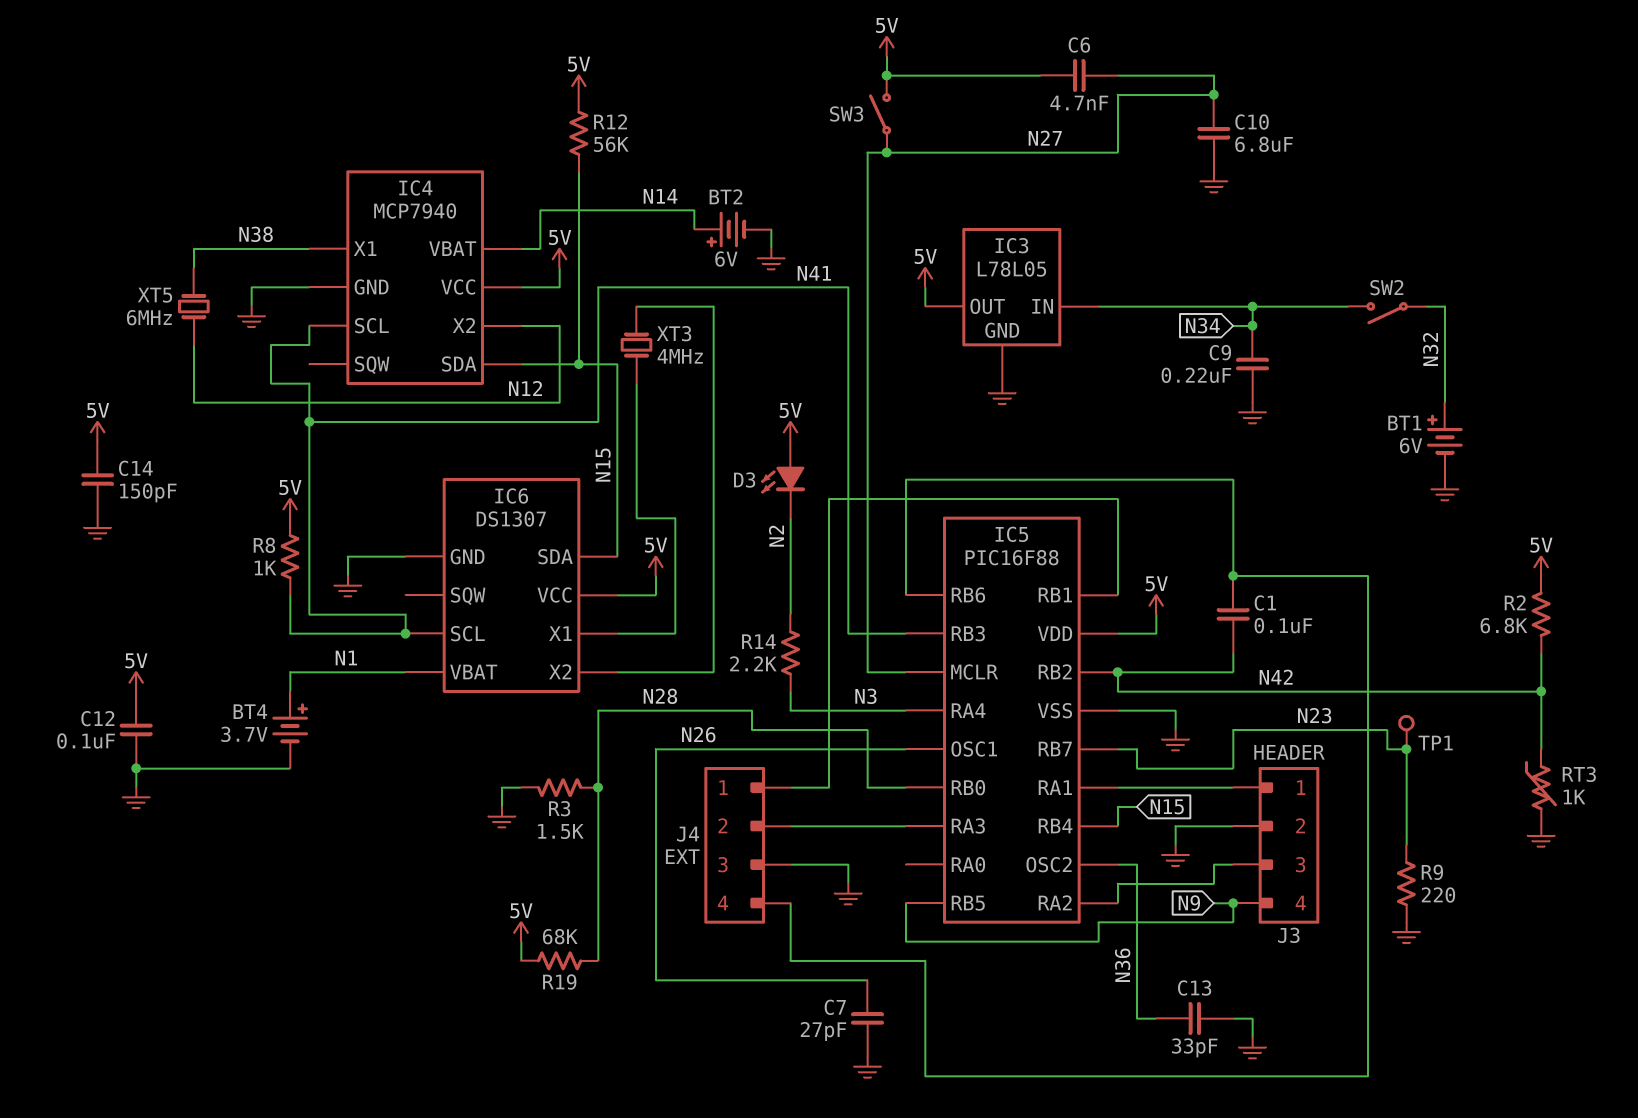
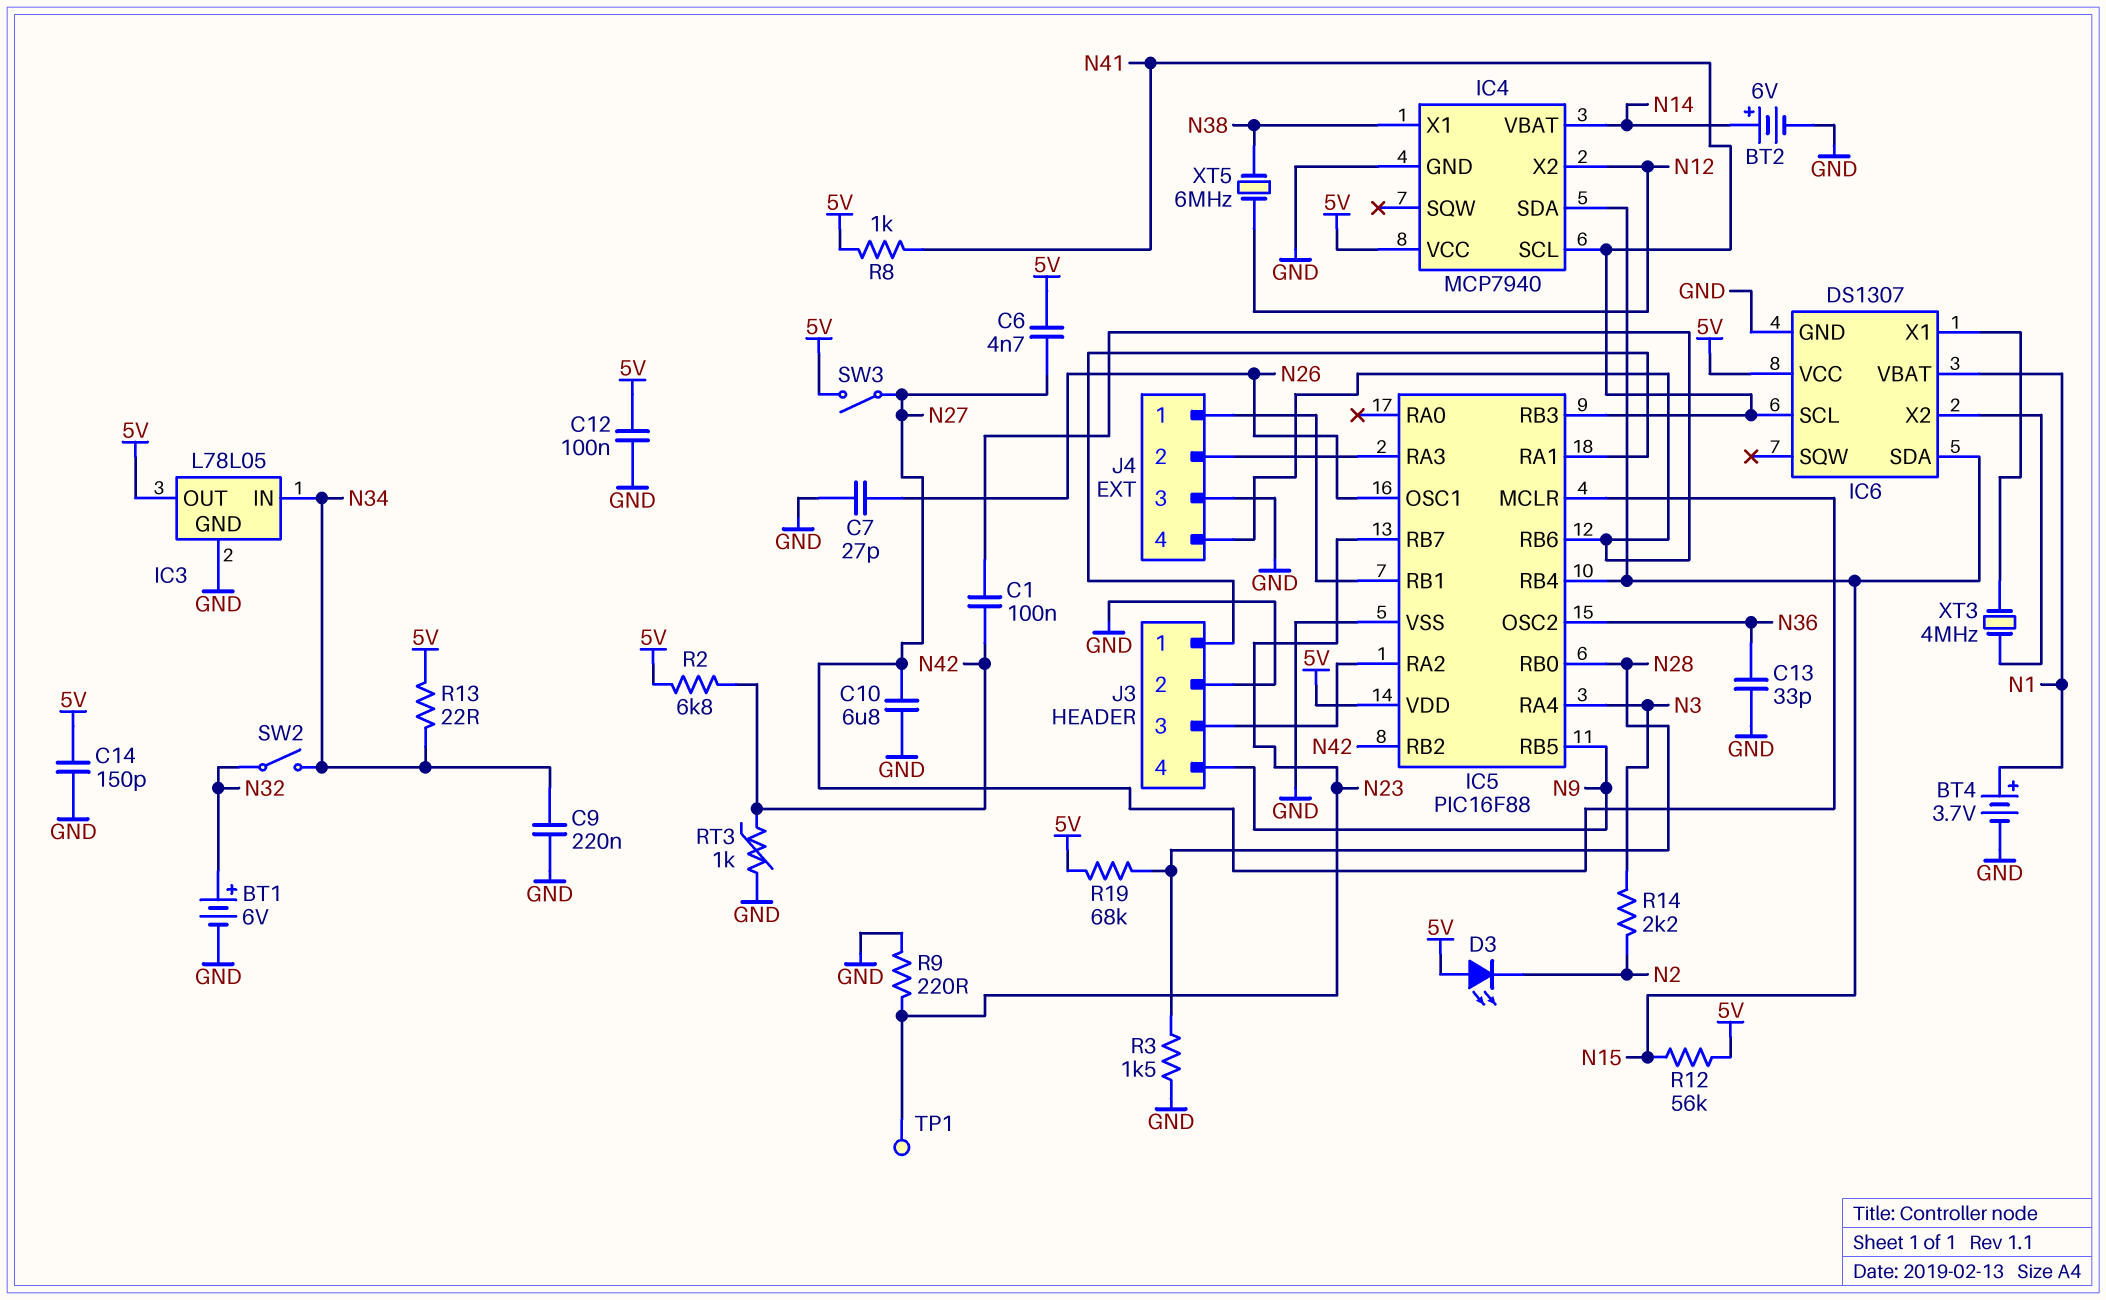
R13: none -> 22 (5V, N34)

